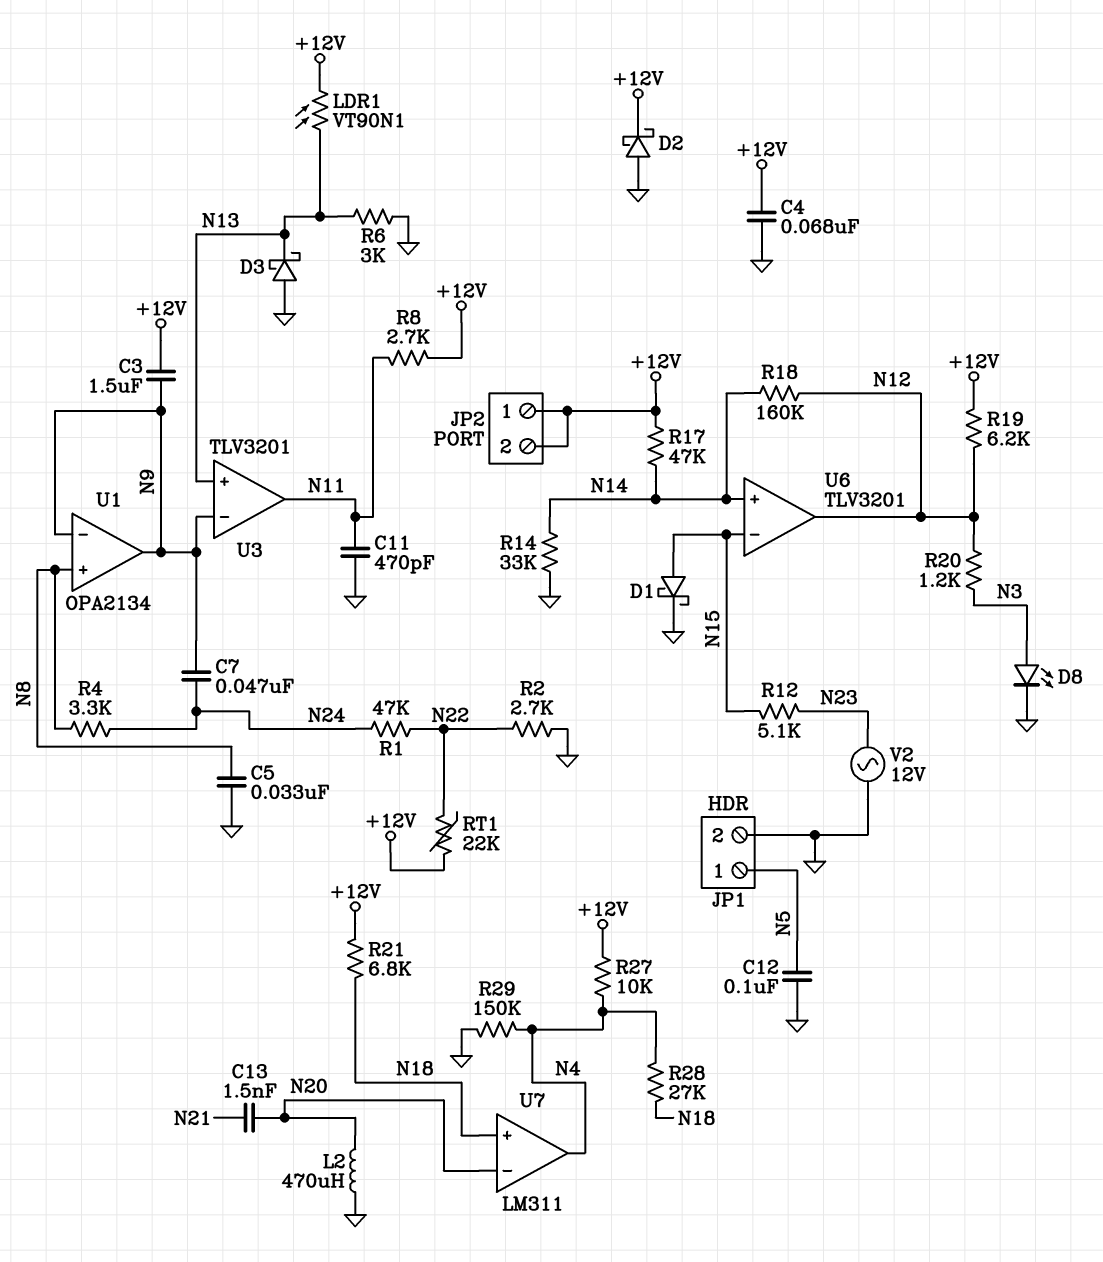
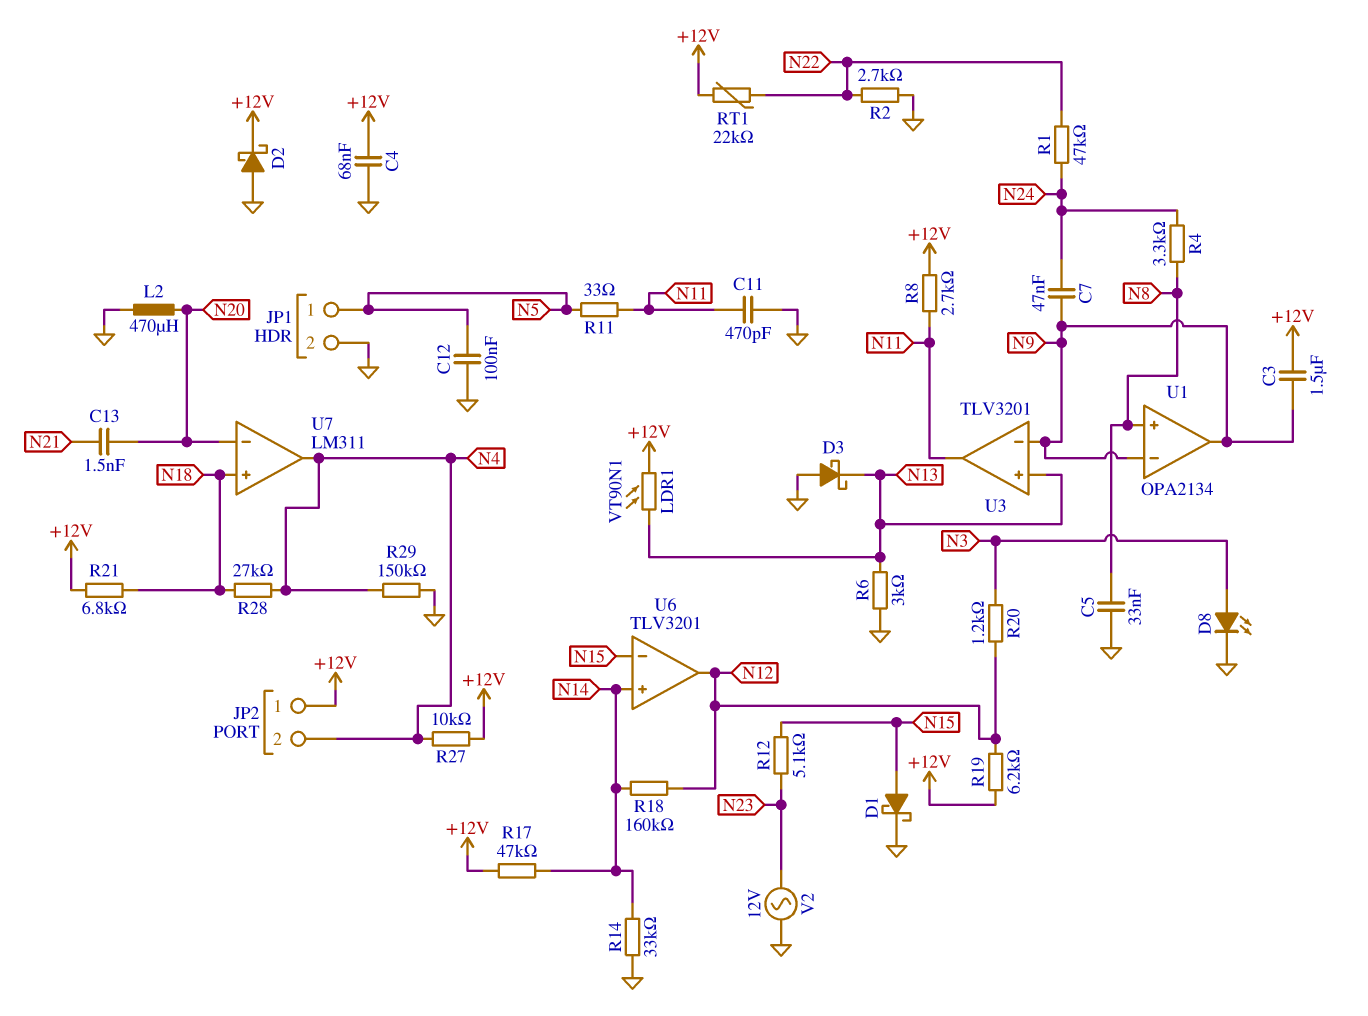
JP2 pin 2: +12V -> N4
R11: none -> 33 (N5, N11)

